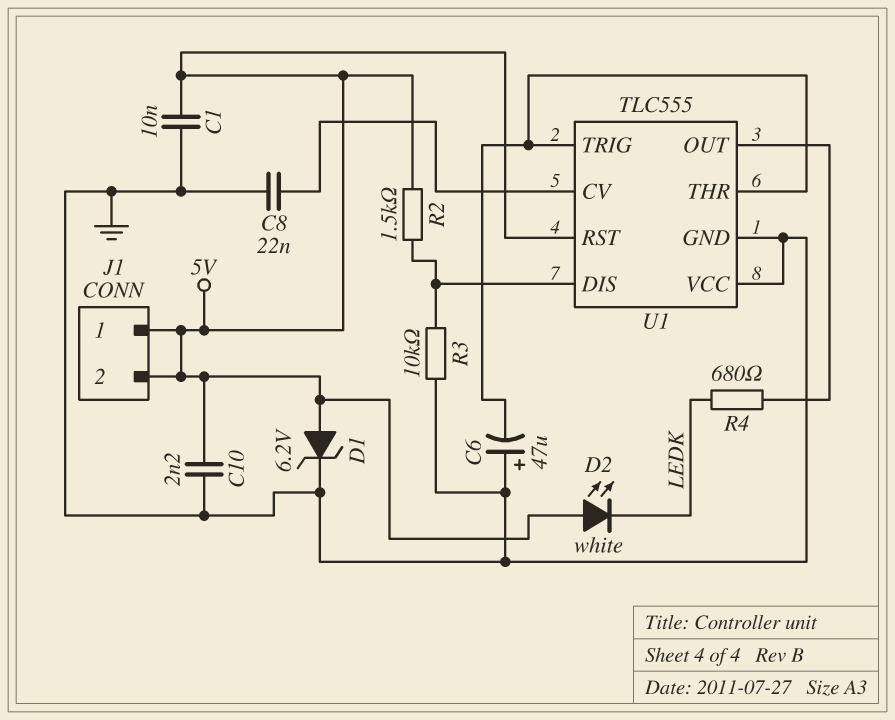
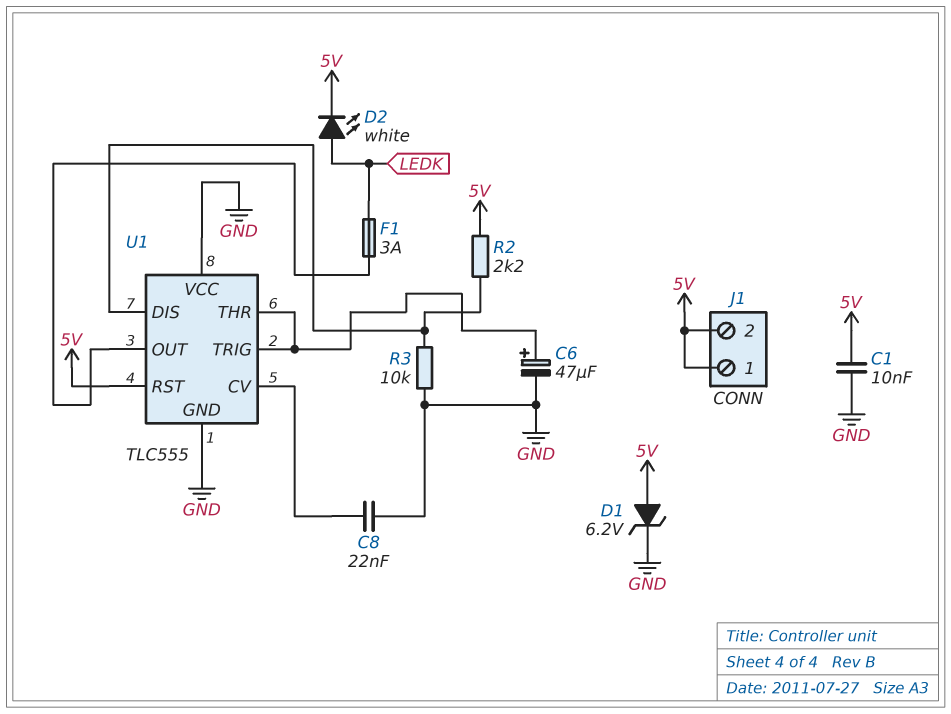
C6: 47uF (plus GND, minus U1/THR) -> 47uF (plus U1/THR, minus GND)
C10: 2.2nF (5V, GND) -> none
D2: LED white (A 5V, K LEDK) -> LED white (A LEDK, K 5V)
F1: none -> 3A (LEDK, U1/OUT)
R2: 1.5k (5V, U1/DIS) -> 2.2k (5V, U1/DIS)
R4: 680 (LEDK, U1/OUT) -> none

